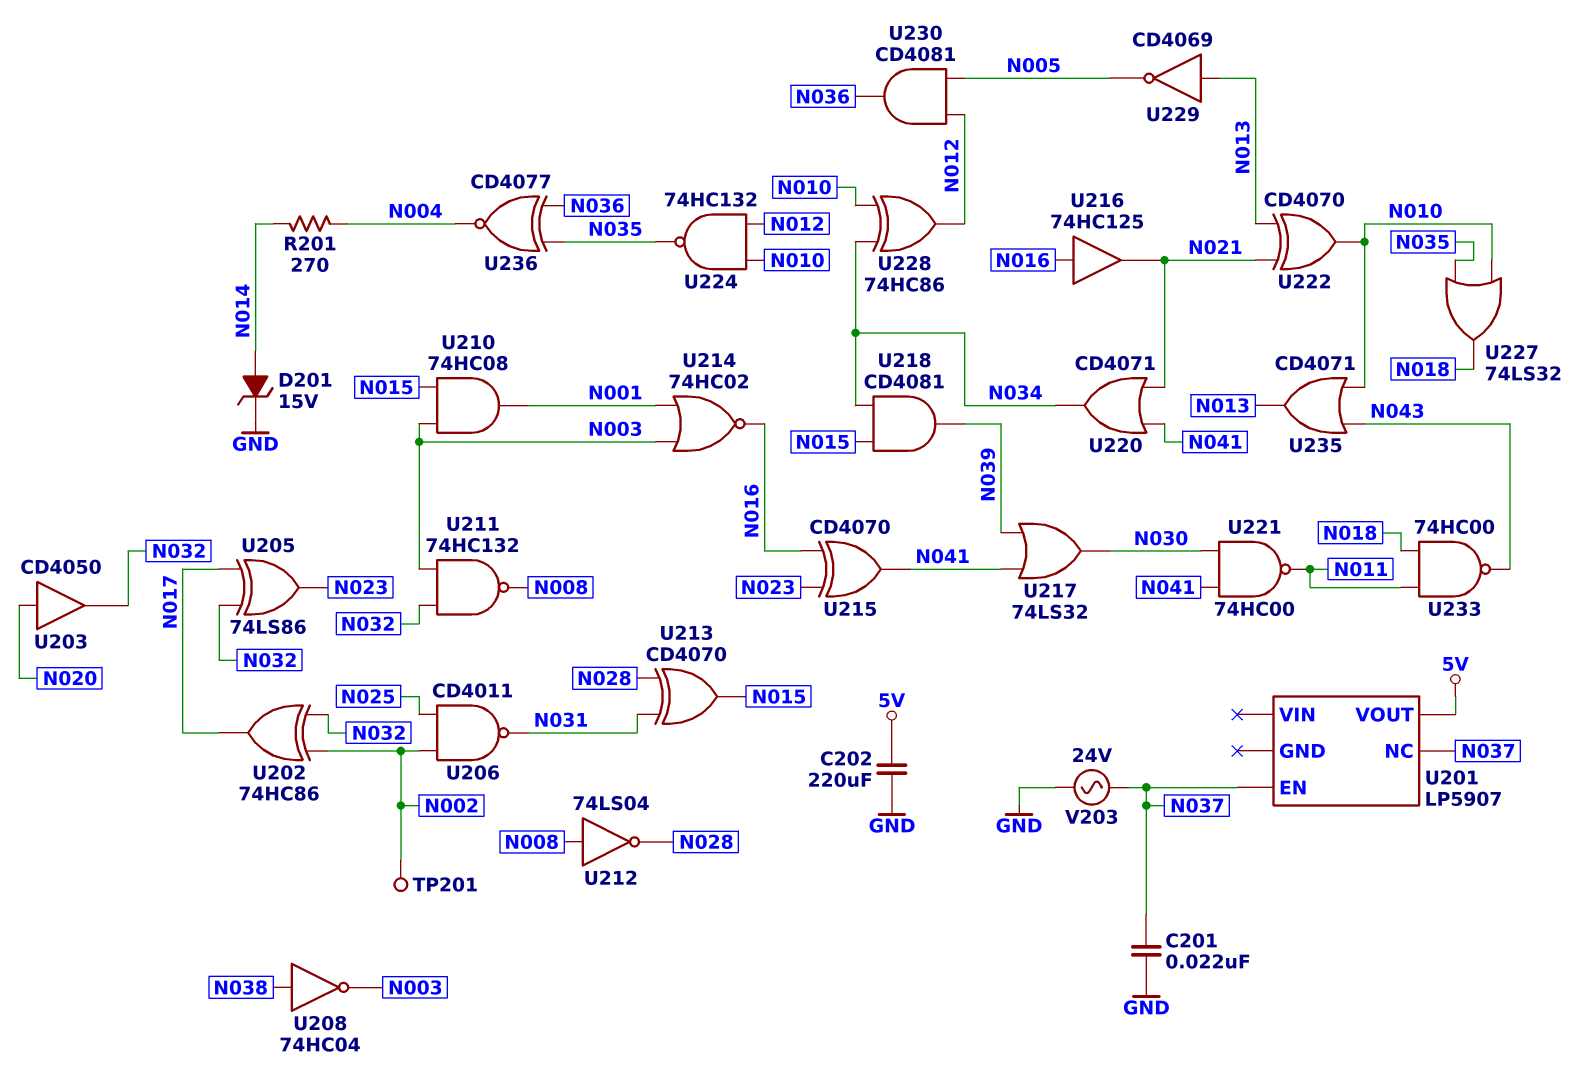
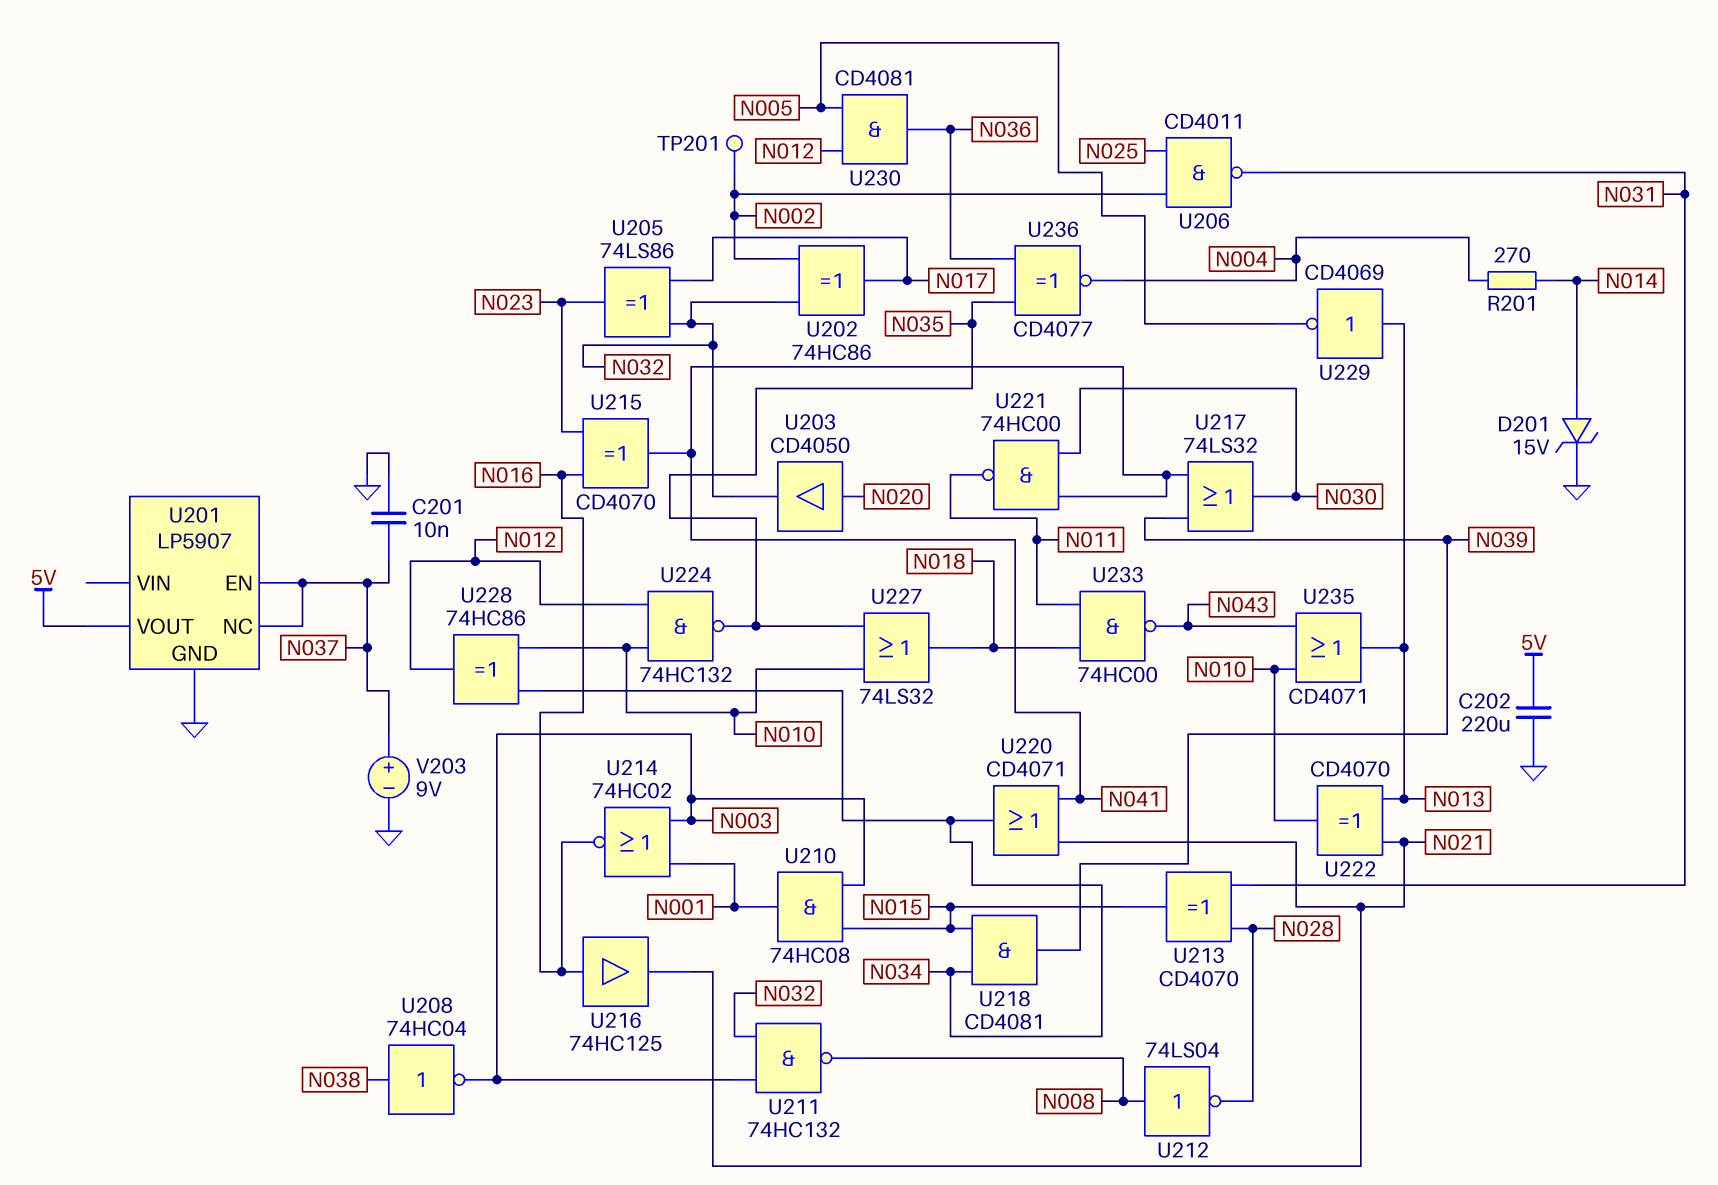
C201: 22nF (GND, N037) -> 10nF (GND, N037)
U201 pin GND: none -> GND
V203: AC 24V (GND, N037) -> 9V (plus N037, minus GND)

